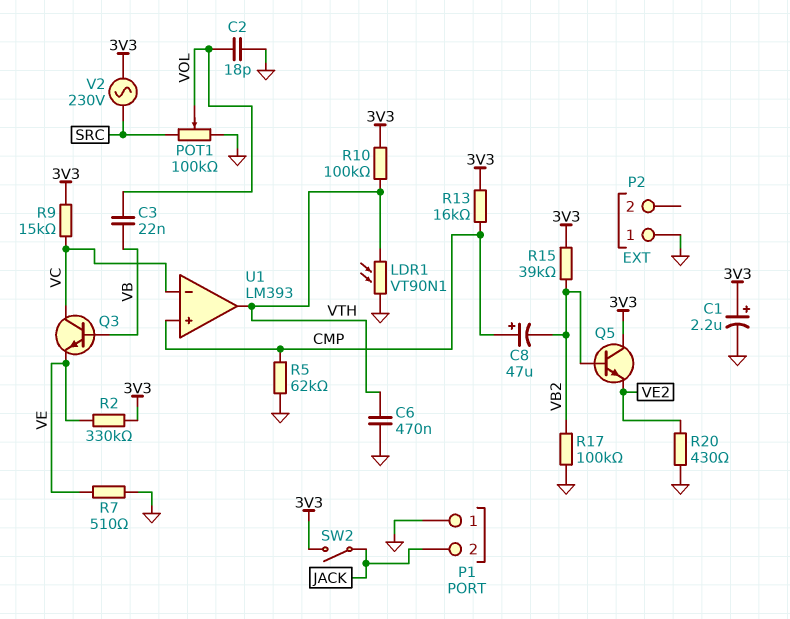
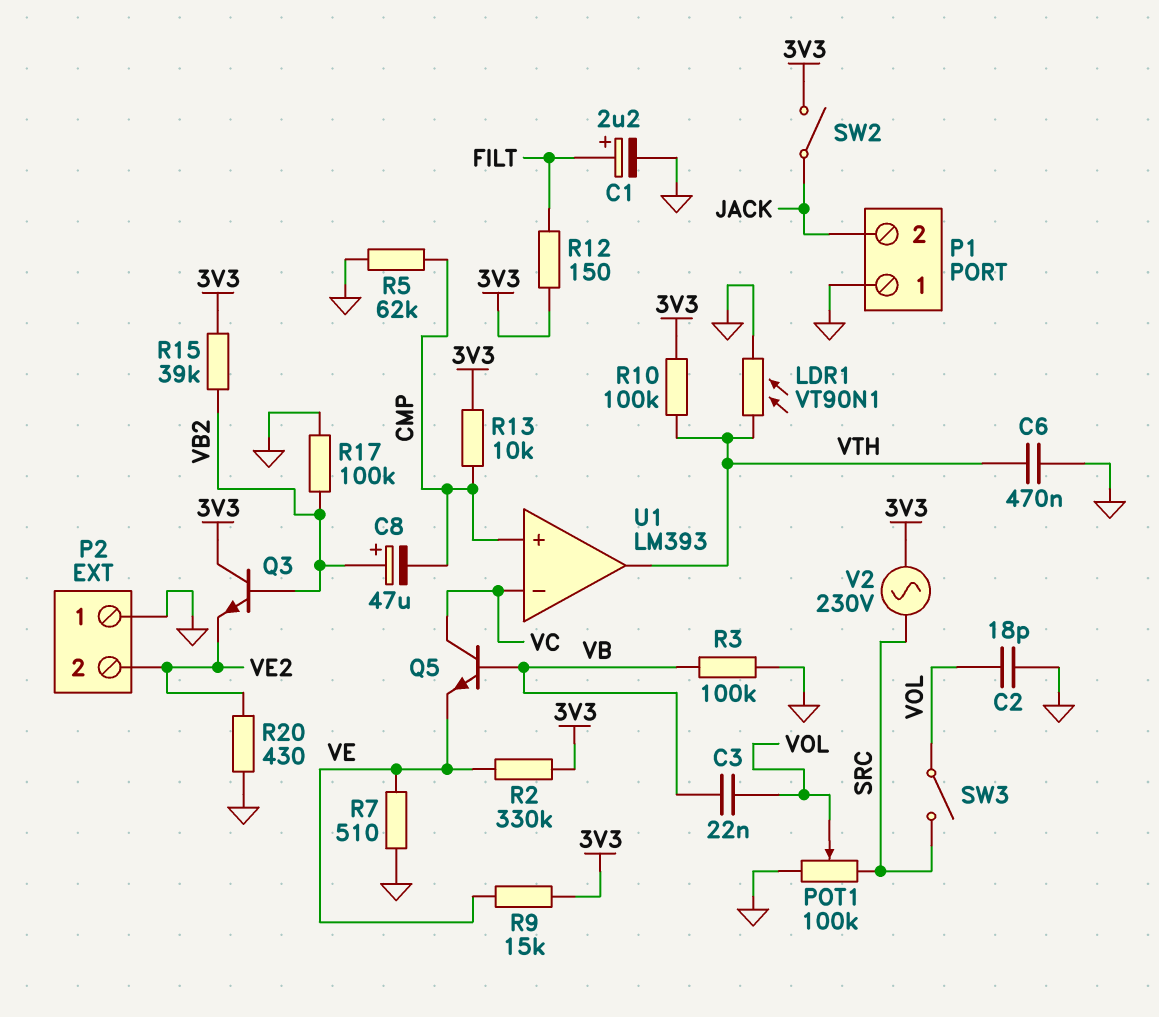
C1: 2.2uF (plus 3V3, minus GND) -> 2.2uF (plus FILT, minus GND)
C8: 47uF (plus CMP, minus VB2) -> 47uF (plus VB2, minus CMP)
P2 pin 2: none -> VE2
Q3: NPN (B VB, C VC, E VE) -> NPN (B VB2, C 3V3, E VE2)
Q5: NPN (B VB2, C 3V3, E VE2) -> NPN (B VB, C VC, E VE)
R3: none -> 100k (GND, VB)
R9: 15k (3V3, VC) -> 15k (3V3, VE)
R12: none -> 150 (3V3, FILT)
R13: 16k (3V3, CMP) -> 10k (3V3, CMP)
SW3: none -> switch (SRC, VOL)

